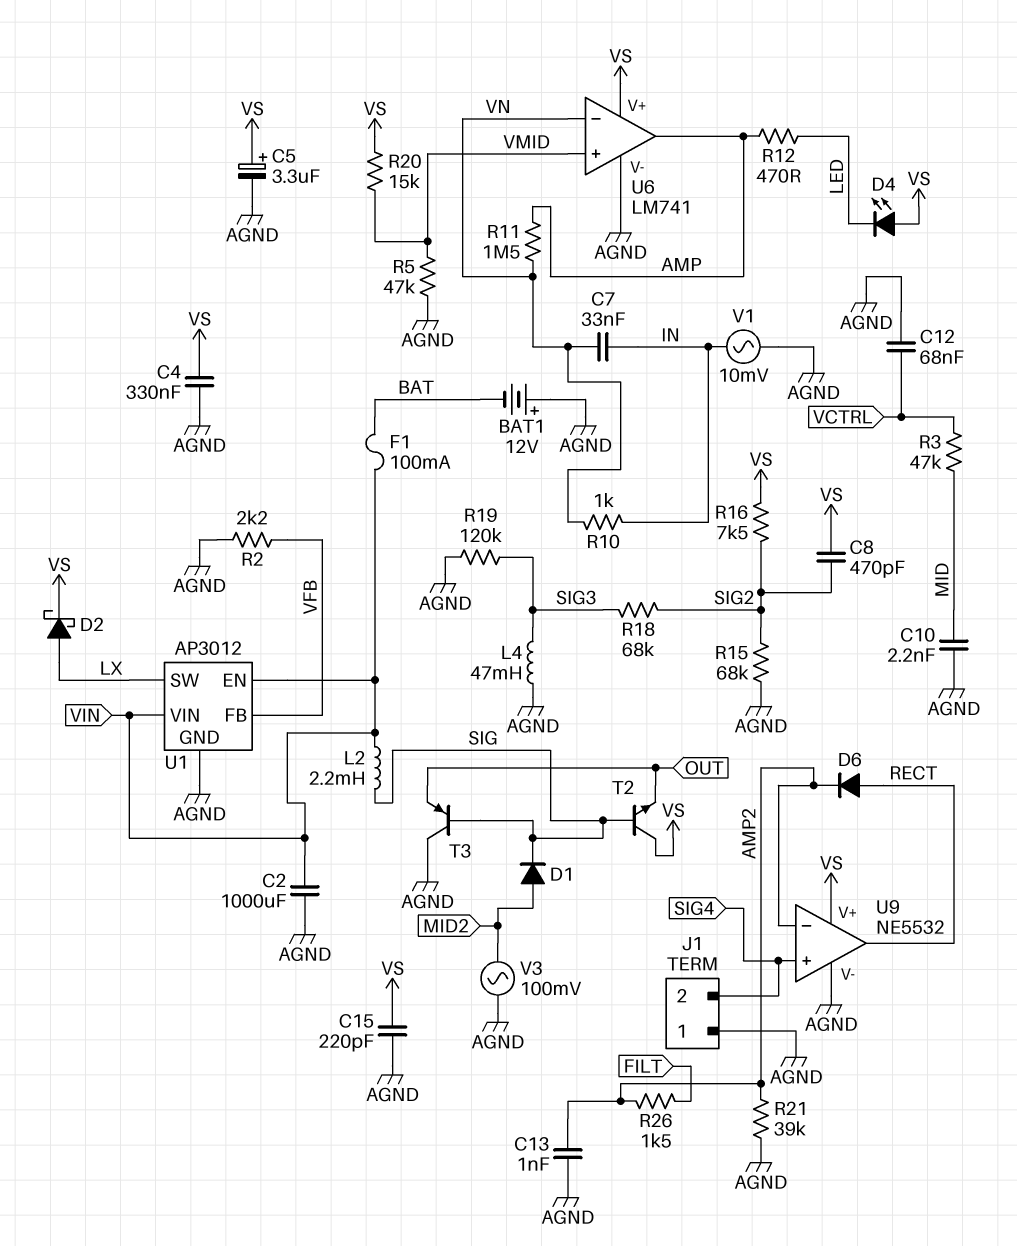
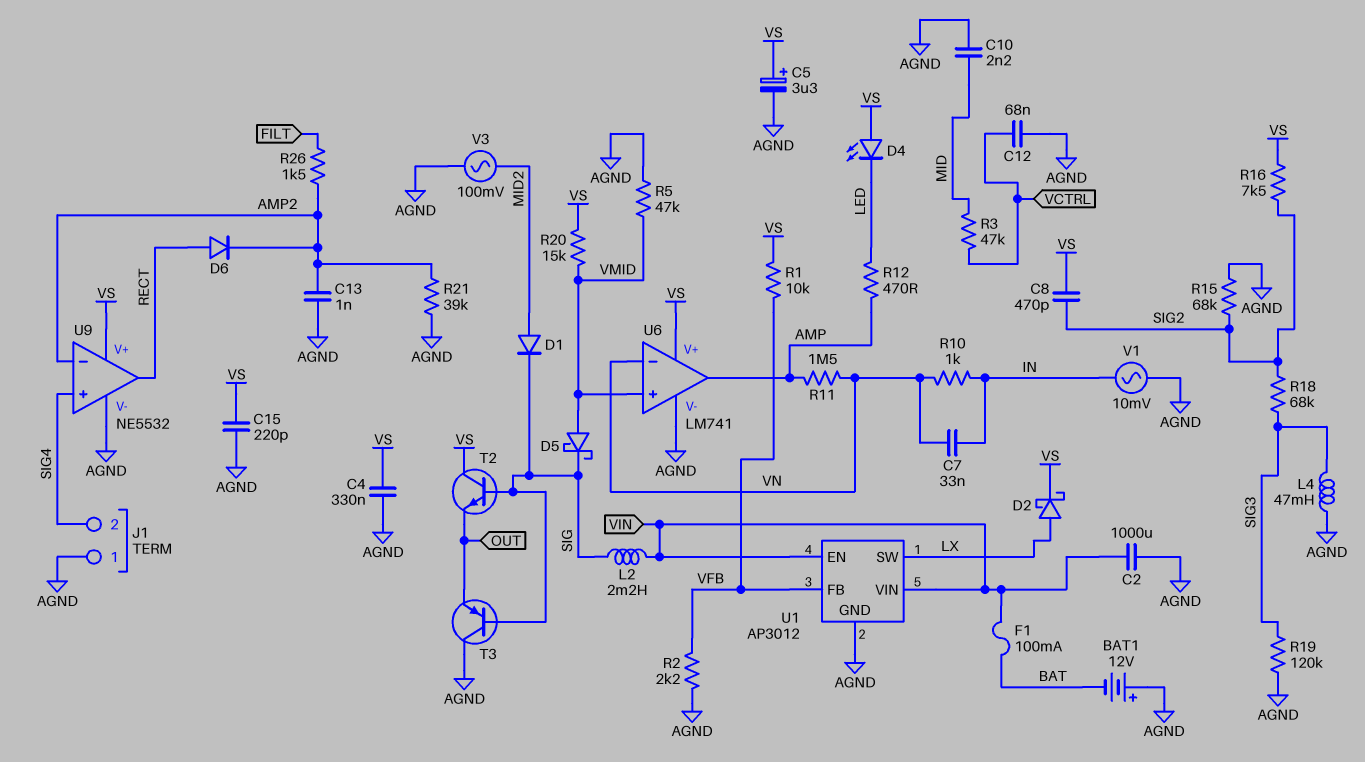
D5: none -> schottky (A VMID, K SIG)
R1: none -> 10k (VFB, VS)

